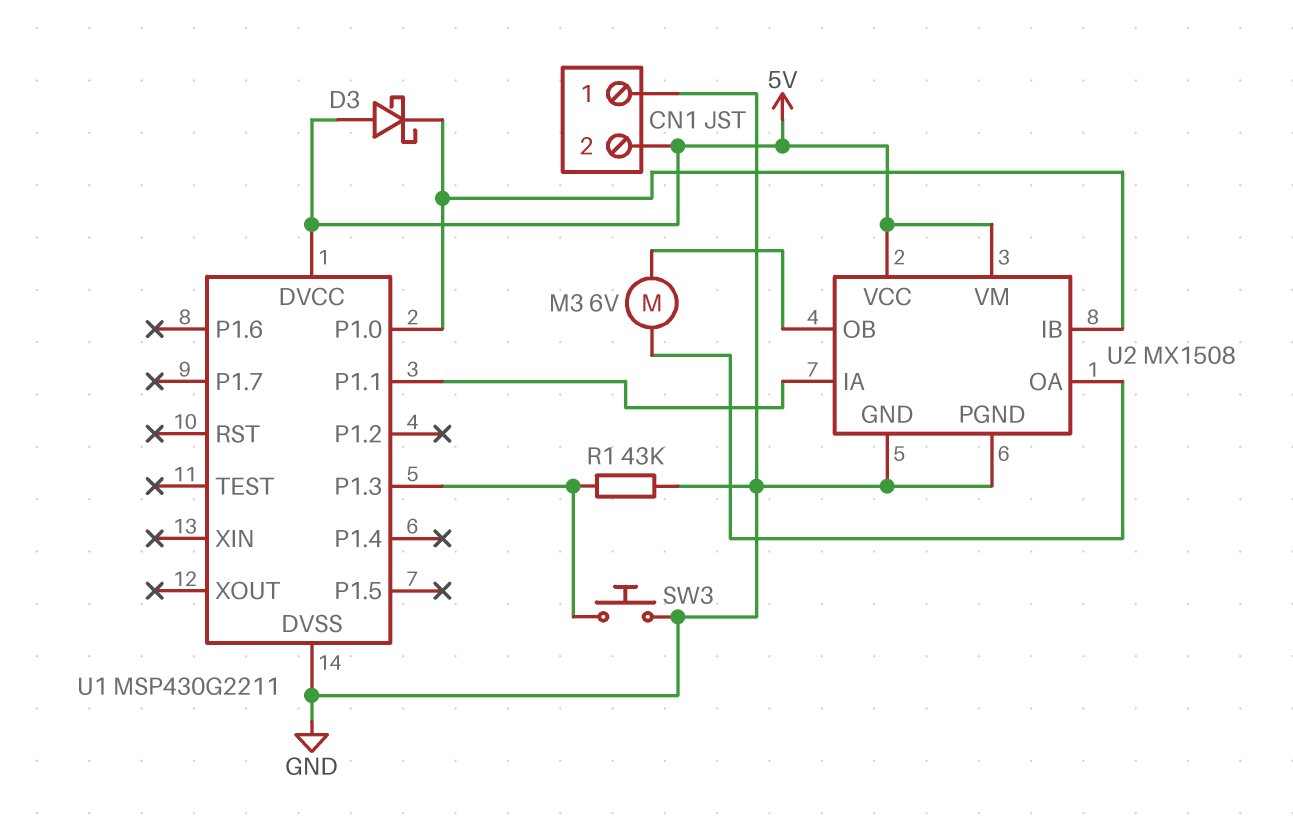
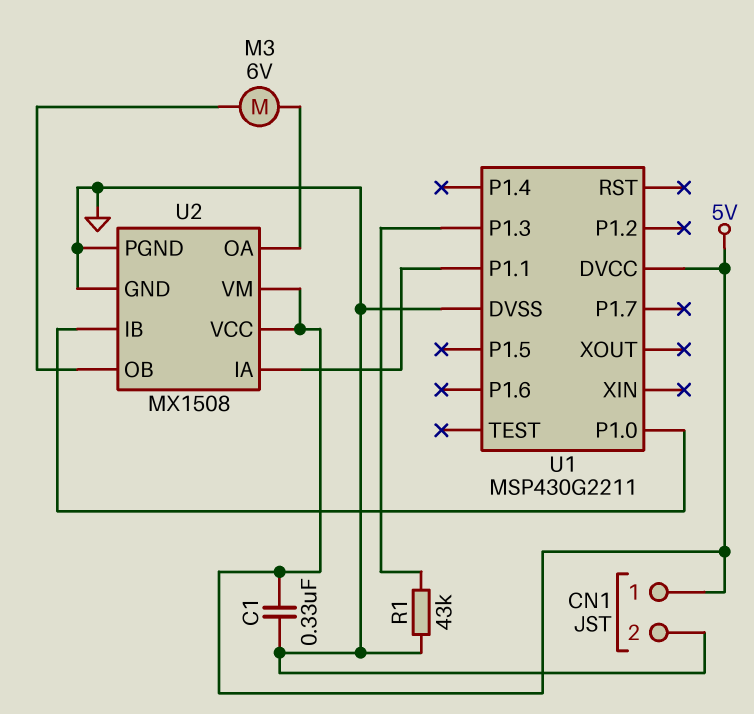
C1: none -> 330nF (5V, GND)
CN1 pin 1: GND -> 5V
CN1 pin 2: 5V -> GND
D3: schottky (A 5V, K U1/P1.0) -> none
SW3: button (GND, U1/P1.3) -> none

